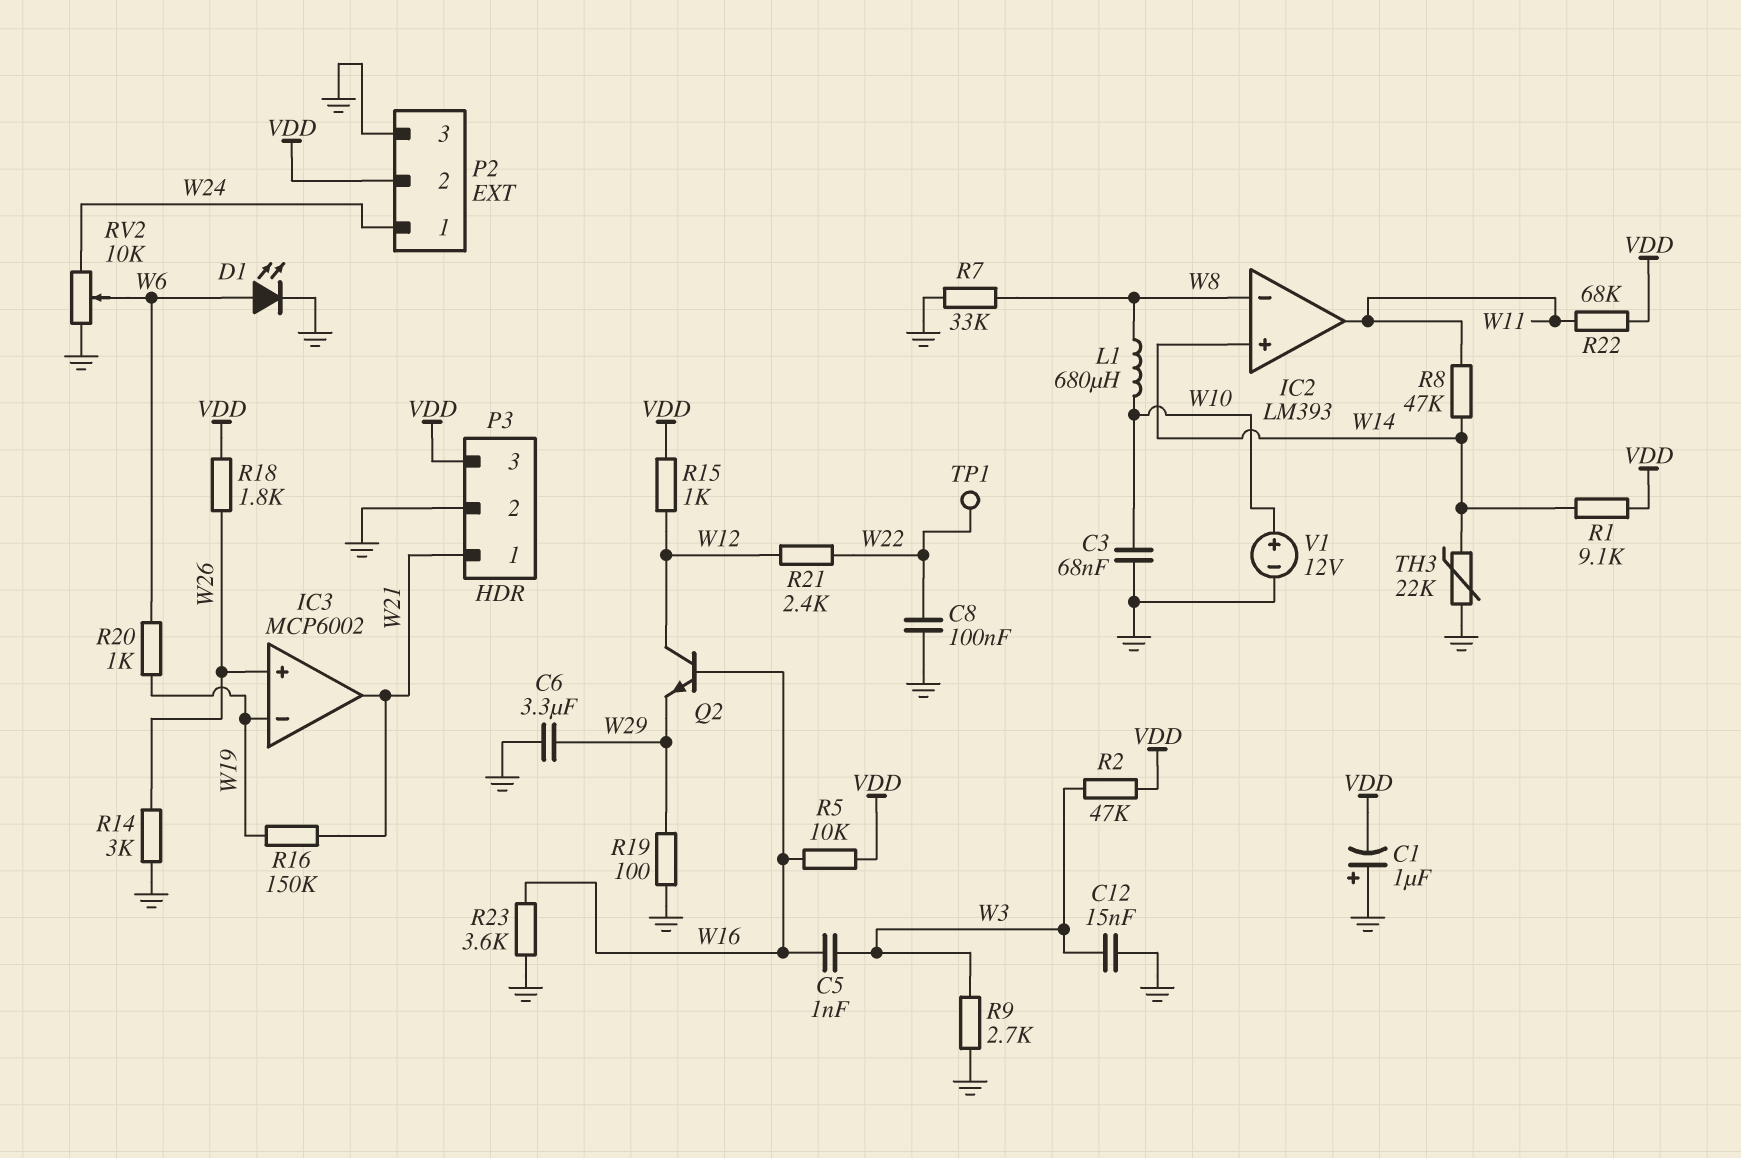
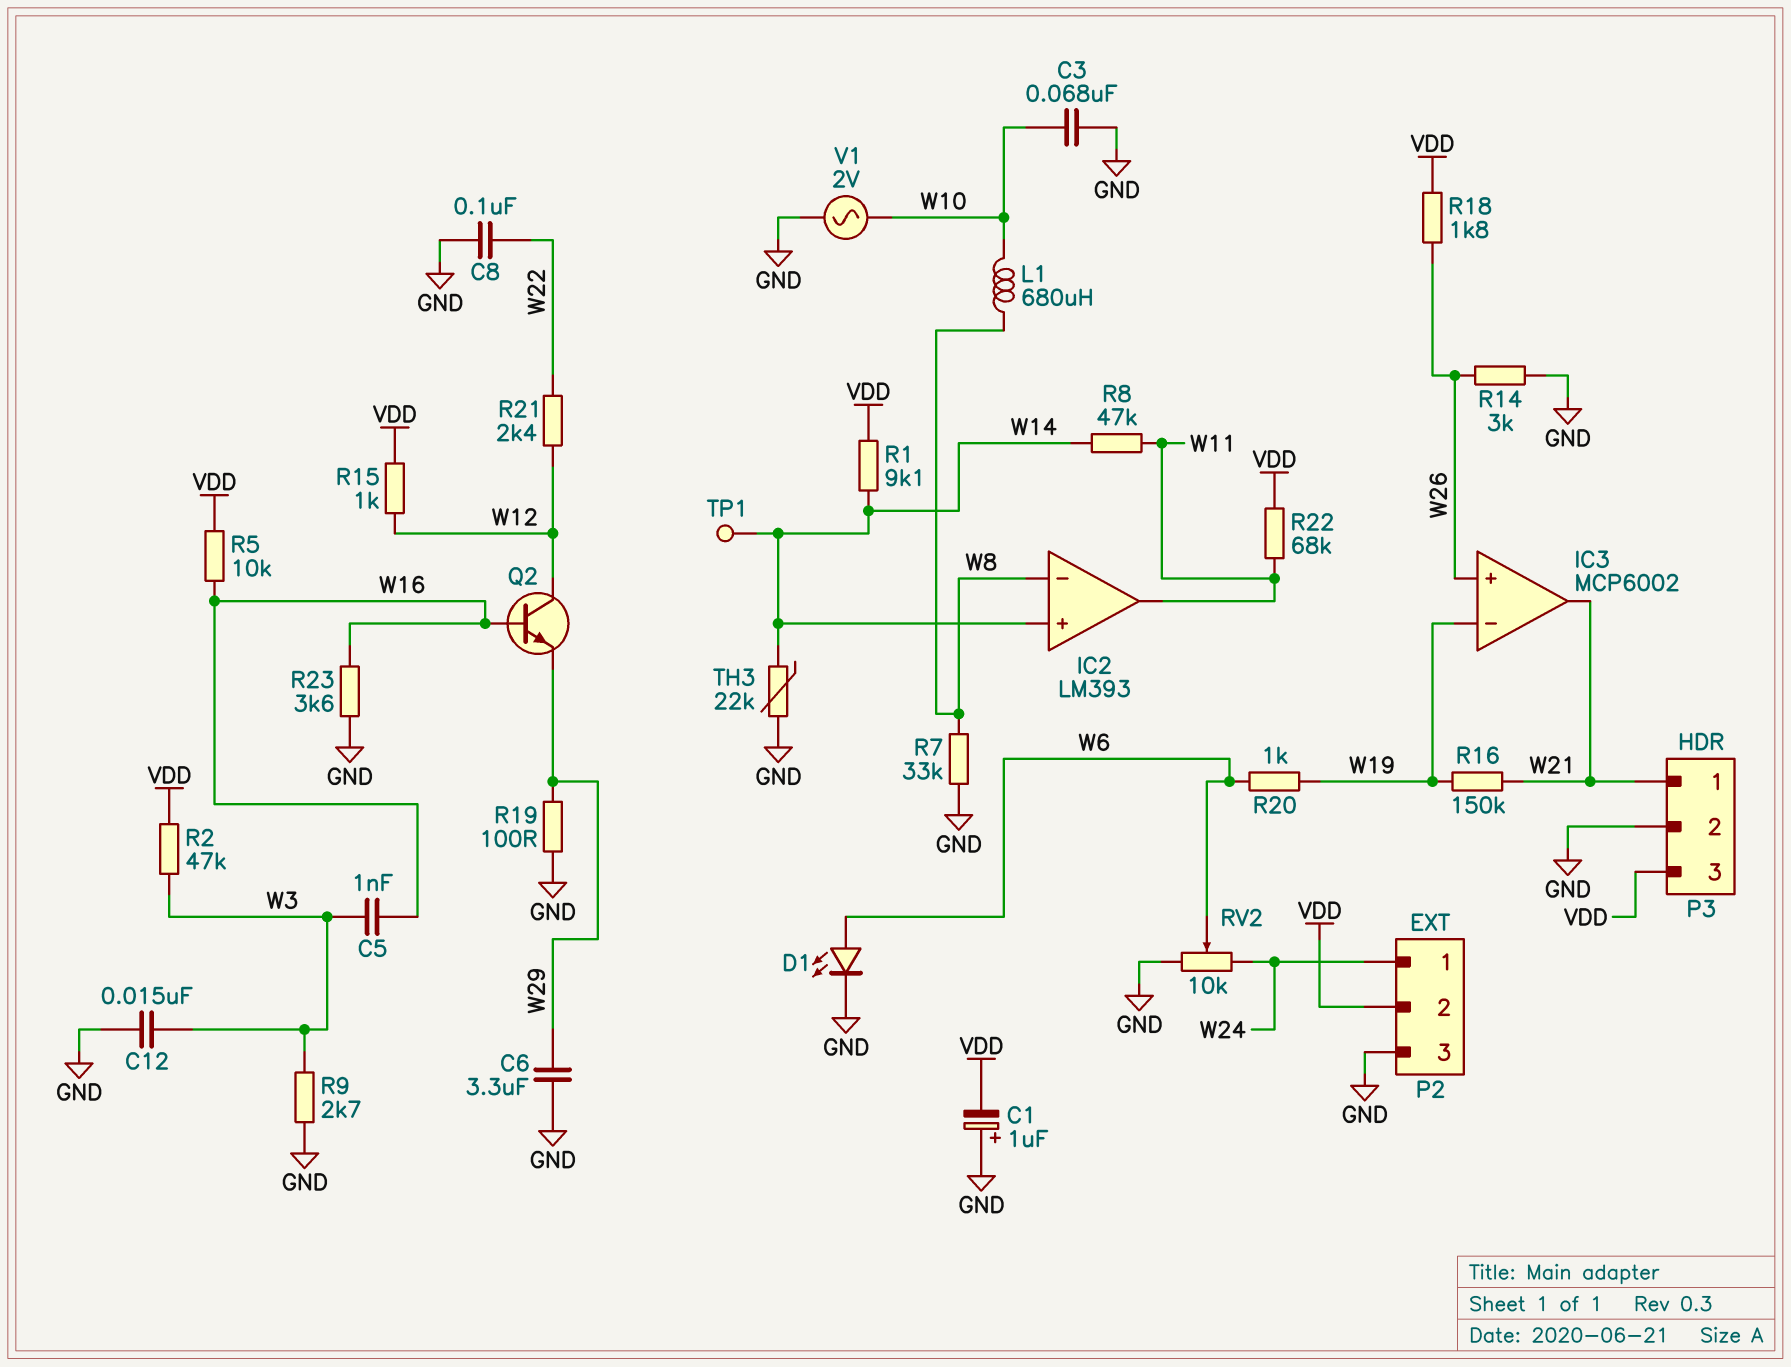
TP1: test point (W22) -> test point (W14)
V1: 12V (plus W10, minus GND) -> AC 2V (GND, W10)

